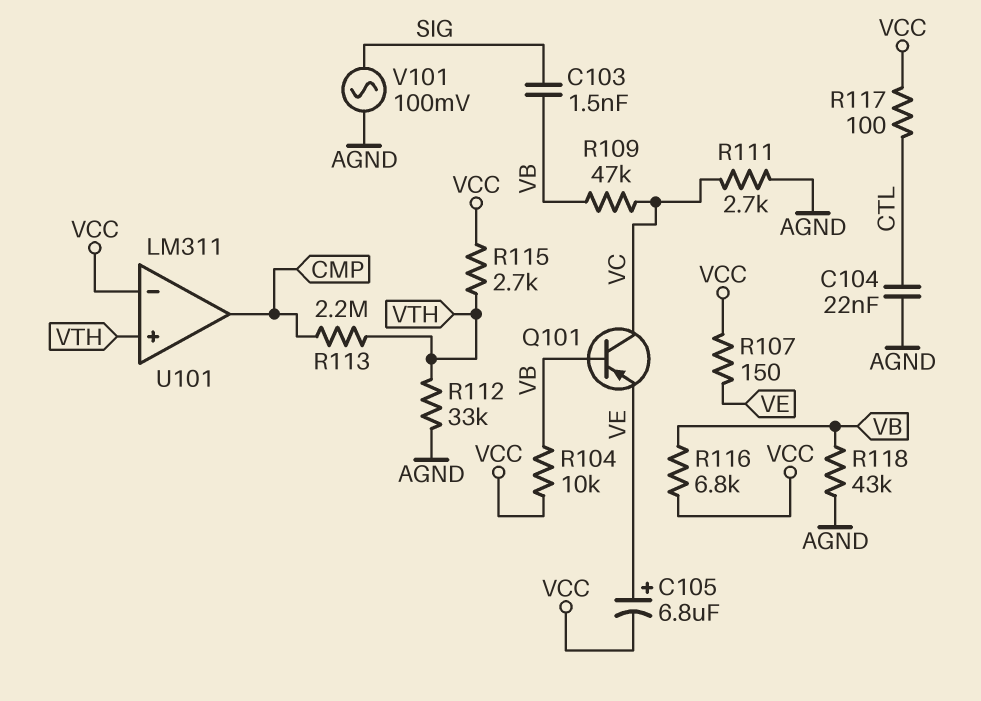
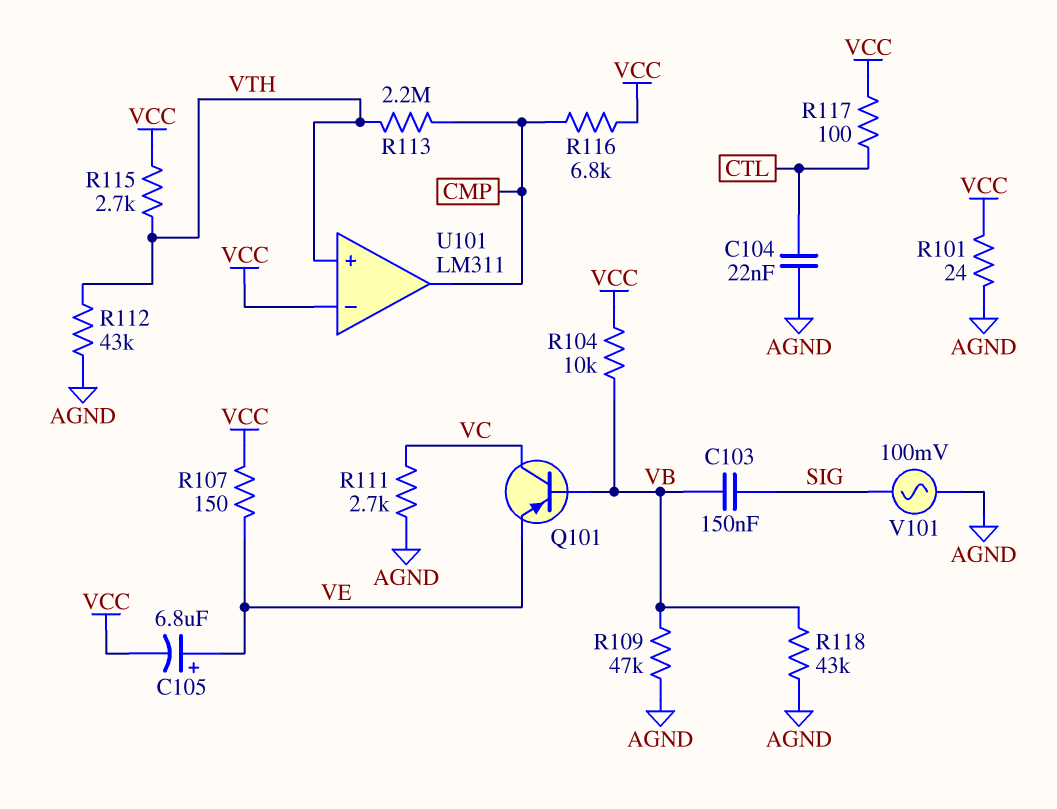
C103: 1.5nF (SIG, VB) -> 150nF (SIG, VB)
R101: none -> 24 (AGND, VCC)
R109: 47k (VB, VC) -> 47k (AGND, VB)
R112: 33k (AGND, VTH) -> 43k (AGND, VTH)
R116: 6.8k (VB, VCC) -> 6.8k (CMP, VCC)

